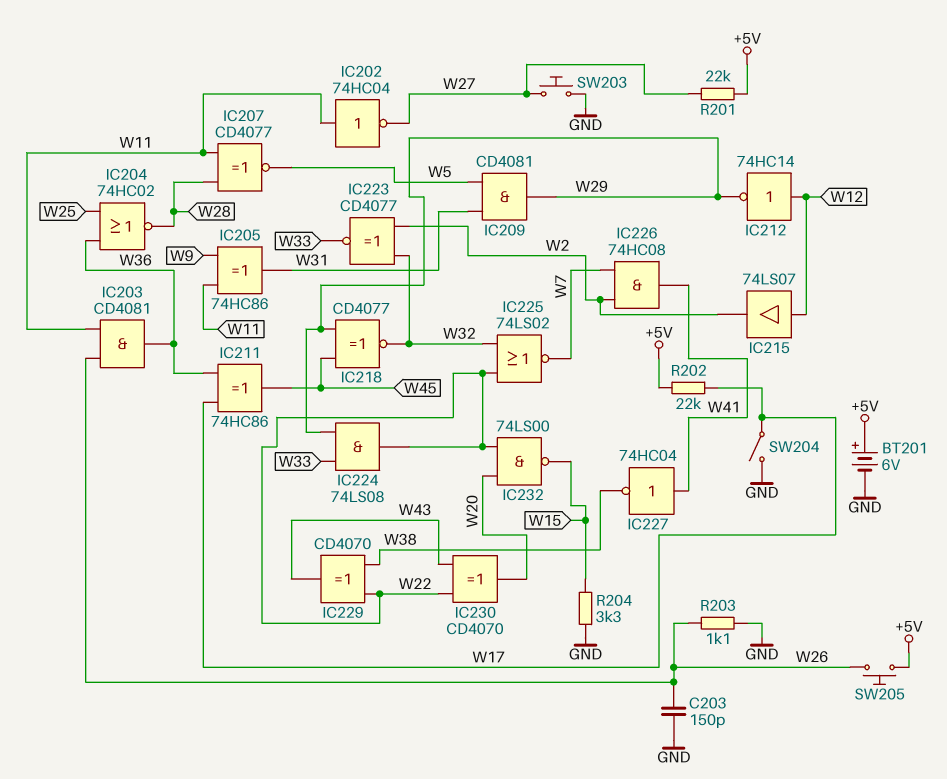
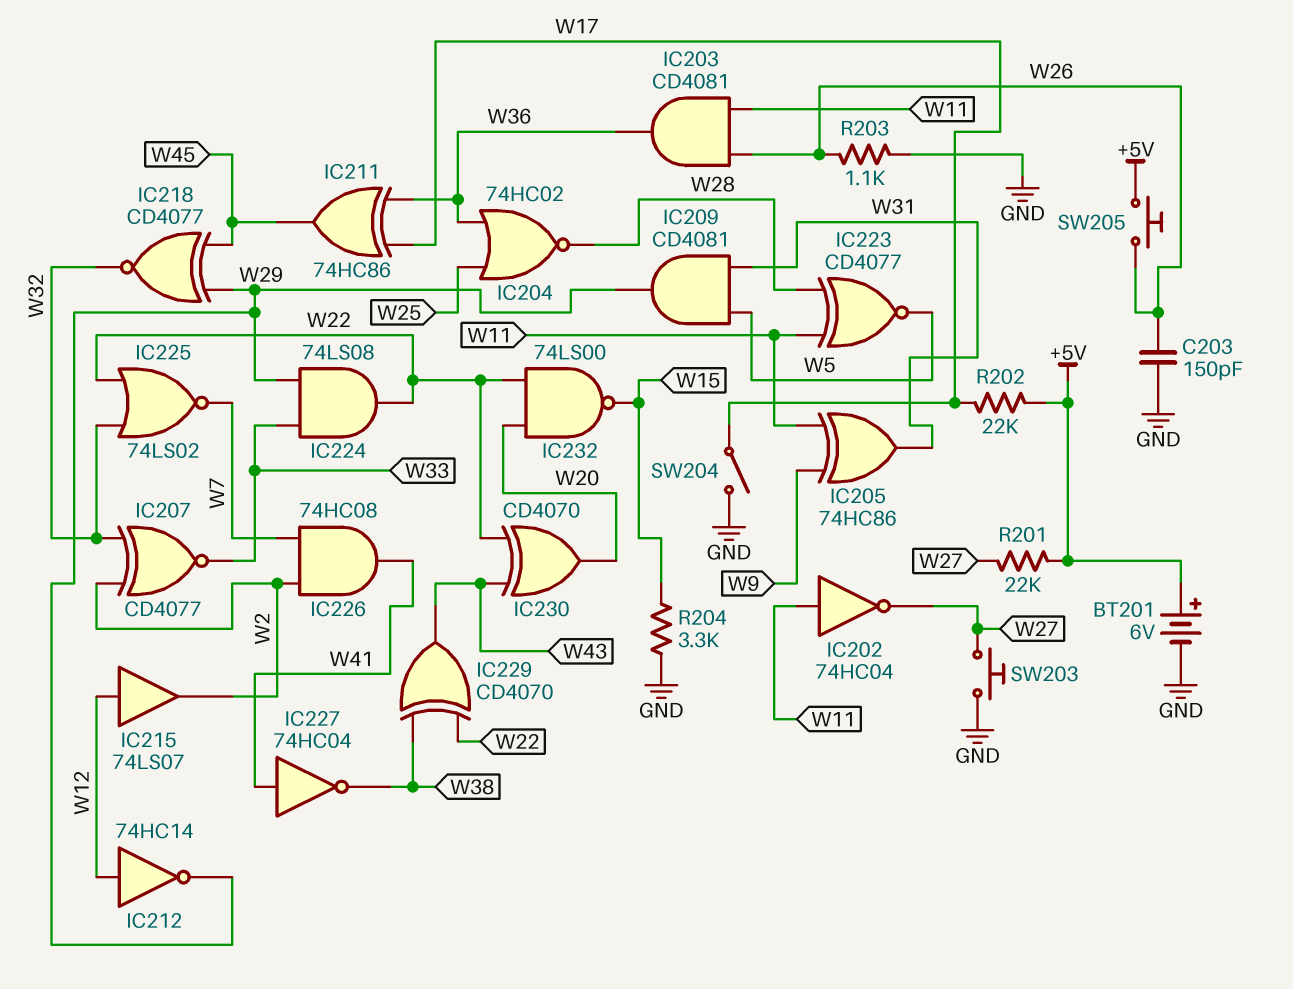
IC207: XNOR CD4077 (in W11, in W28, out W5) -> XNOR CD4077 (in W2, in W32, out W33)
IC223: XNOR CD4077 (in W2, in W32, out W33) -> XNOR CD4077 (in W11, in W28, out W5)

